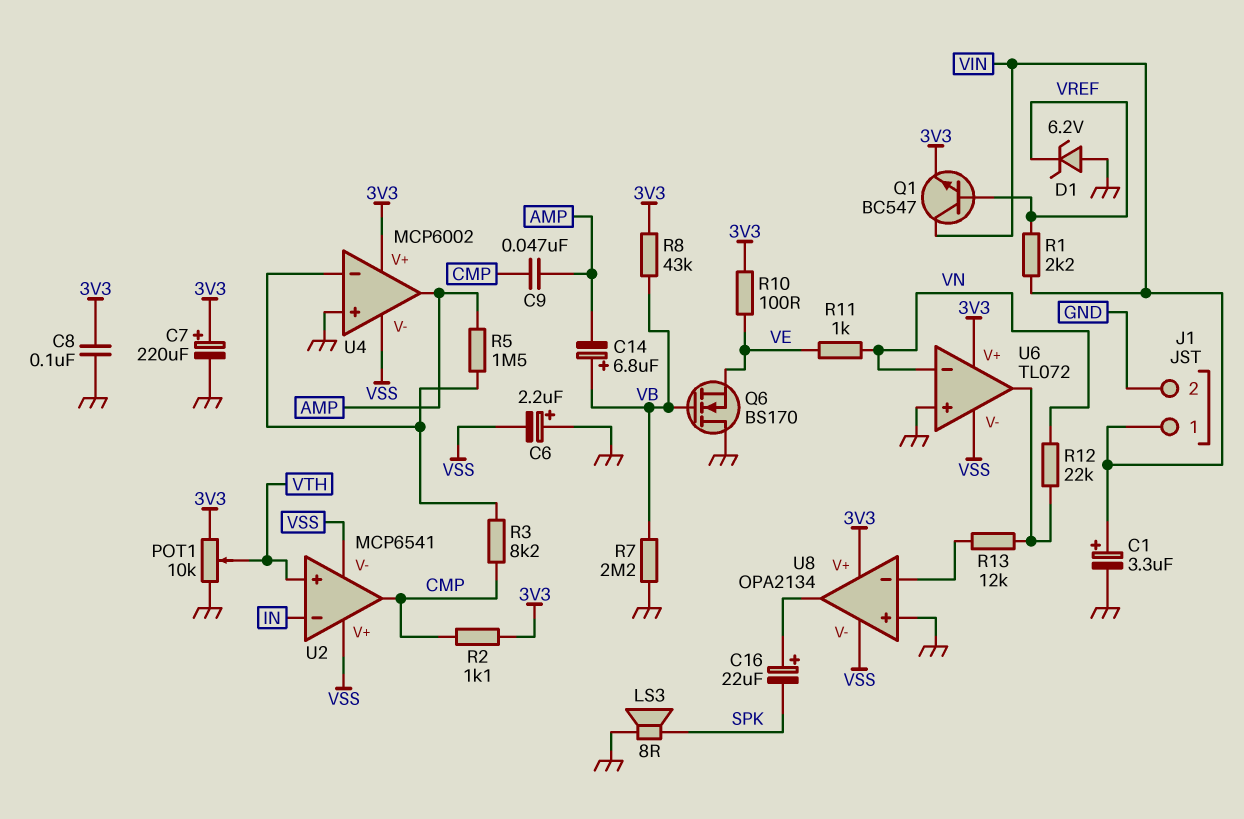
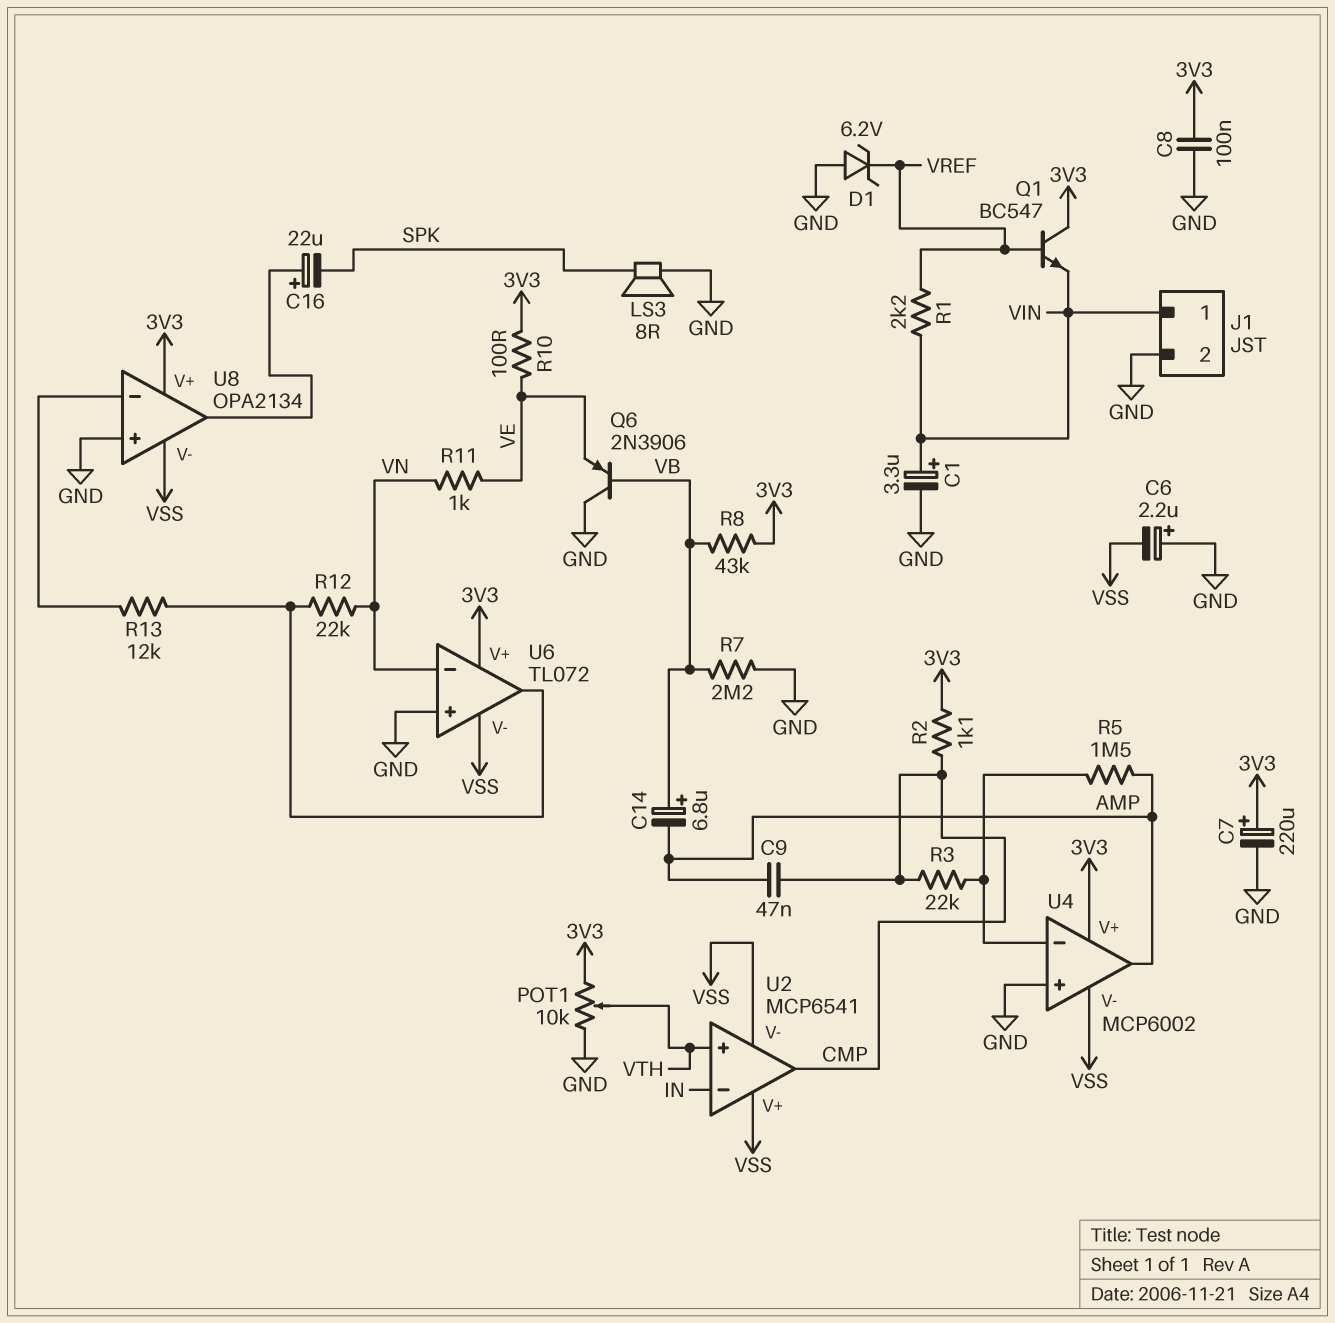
Q1: NPN BC547 (B VREF, C VIN, E 3V3) -> NPN BC547 (B VREF, C 3V3, E VIN)
Q6: NMOS BS170 (G VB, D GND, S VE) -> PNP 2N3906 (B VB, C GND, E VE)
R3: 8.2k (CMP, U4/in-) -> 22k (CMP, U4/in-)

